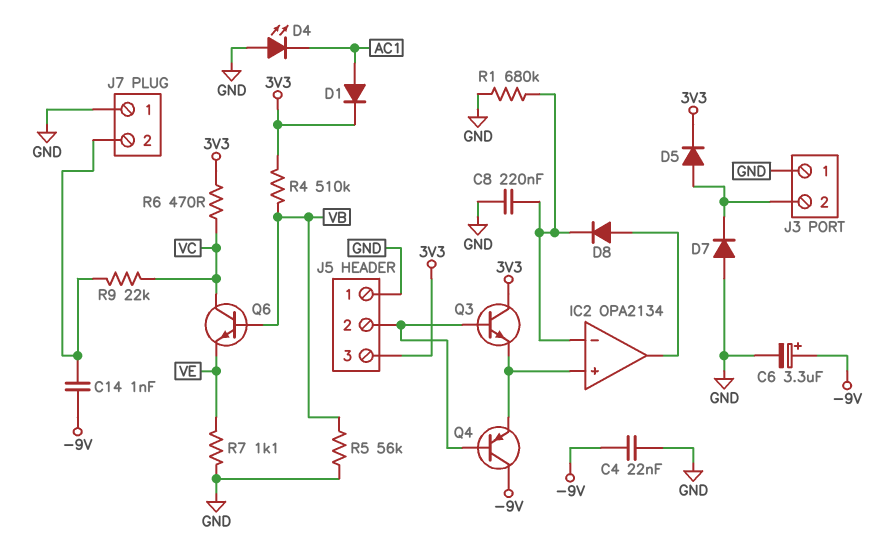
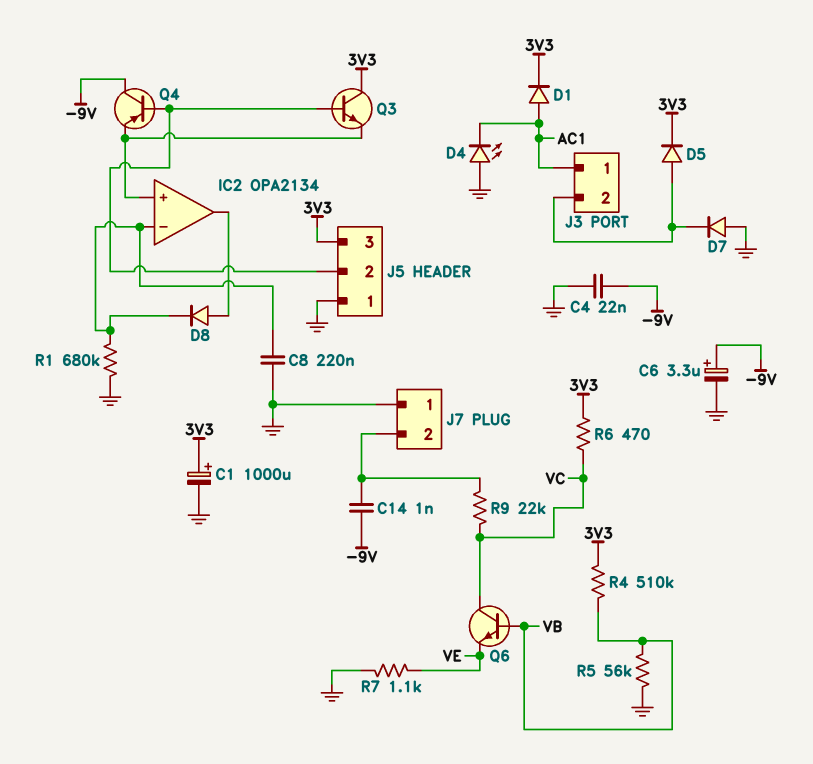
C1: none -> 1000uF (plus 3V3, minus GND)
J3 pin 1: GND -> AC1

